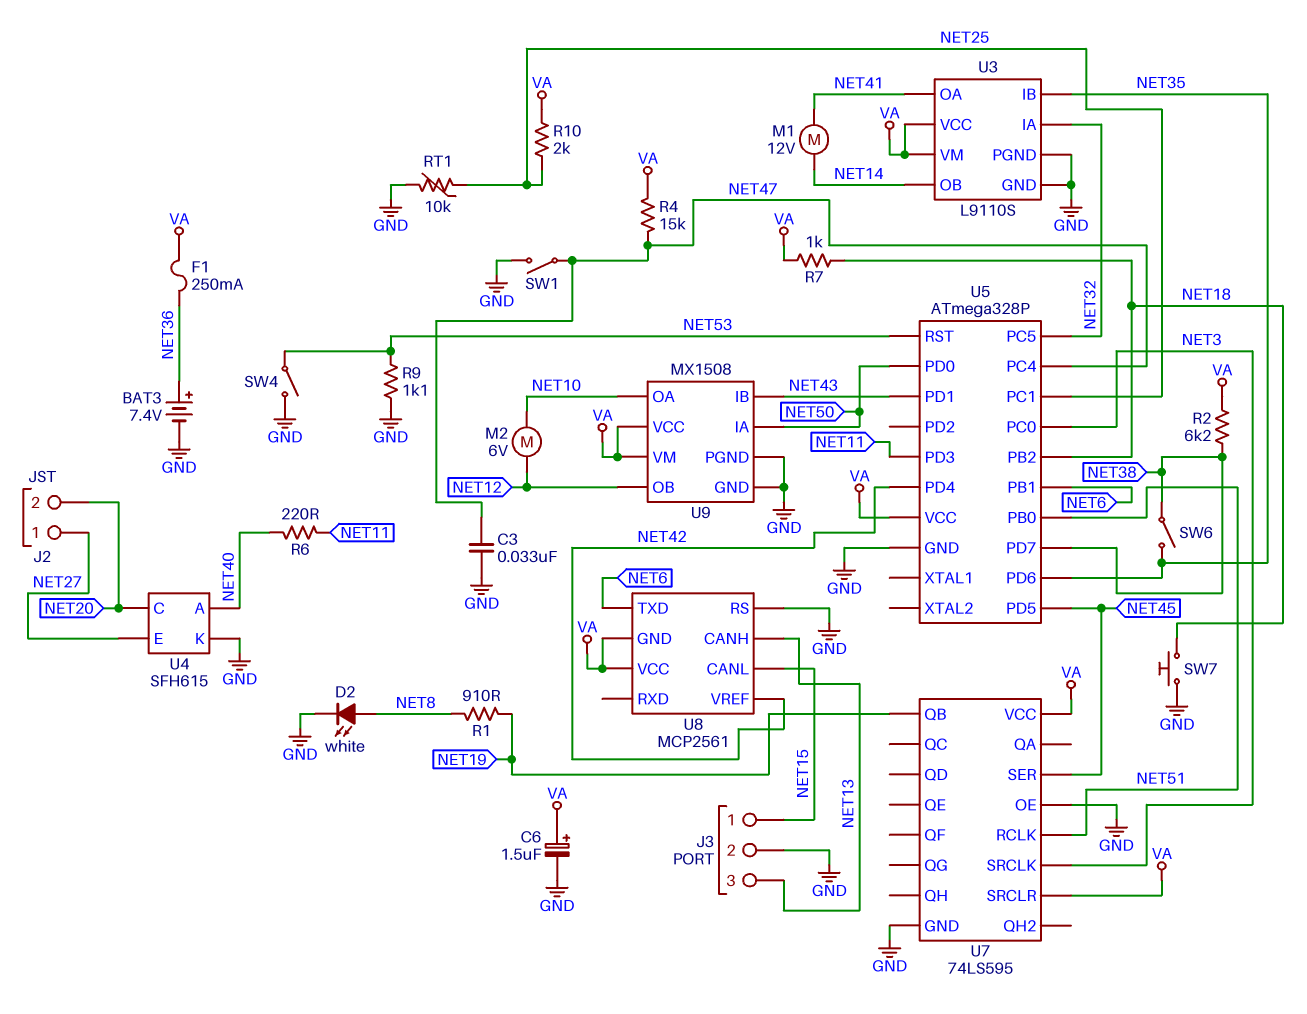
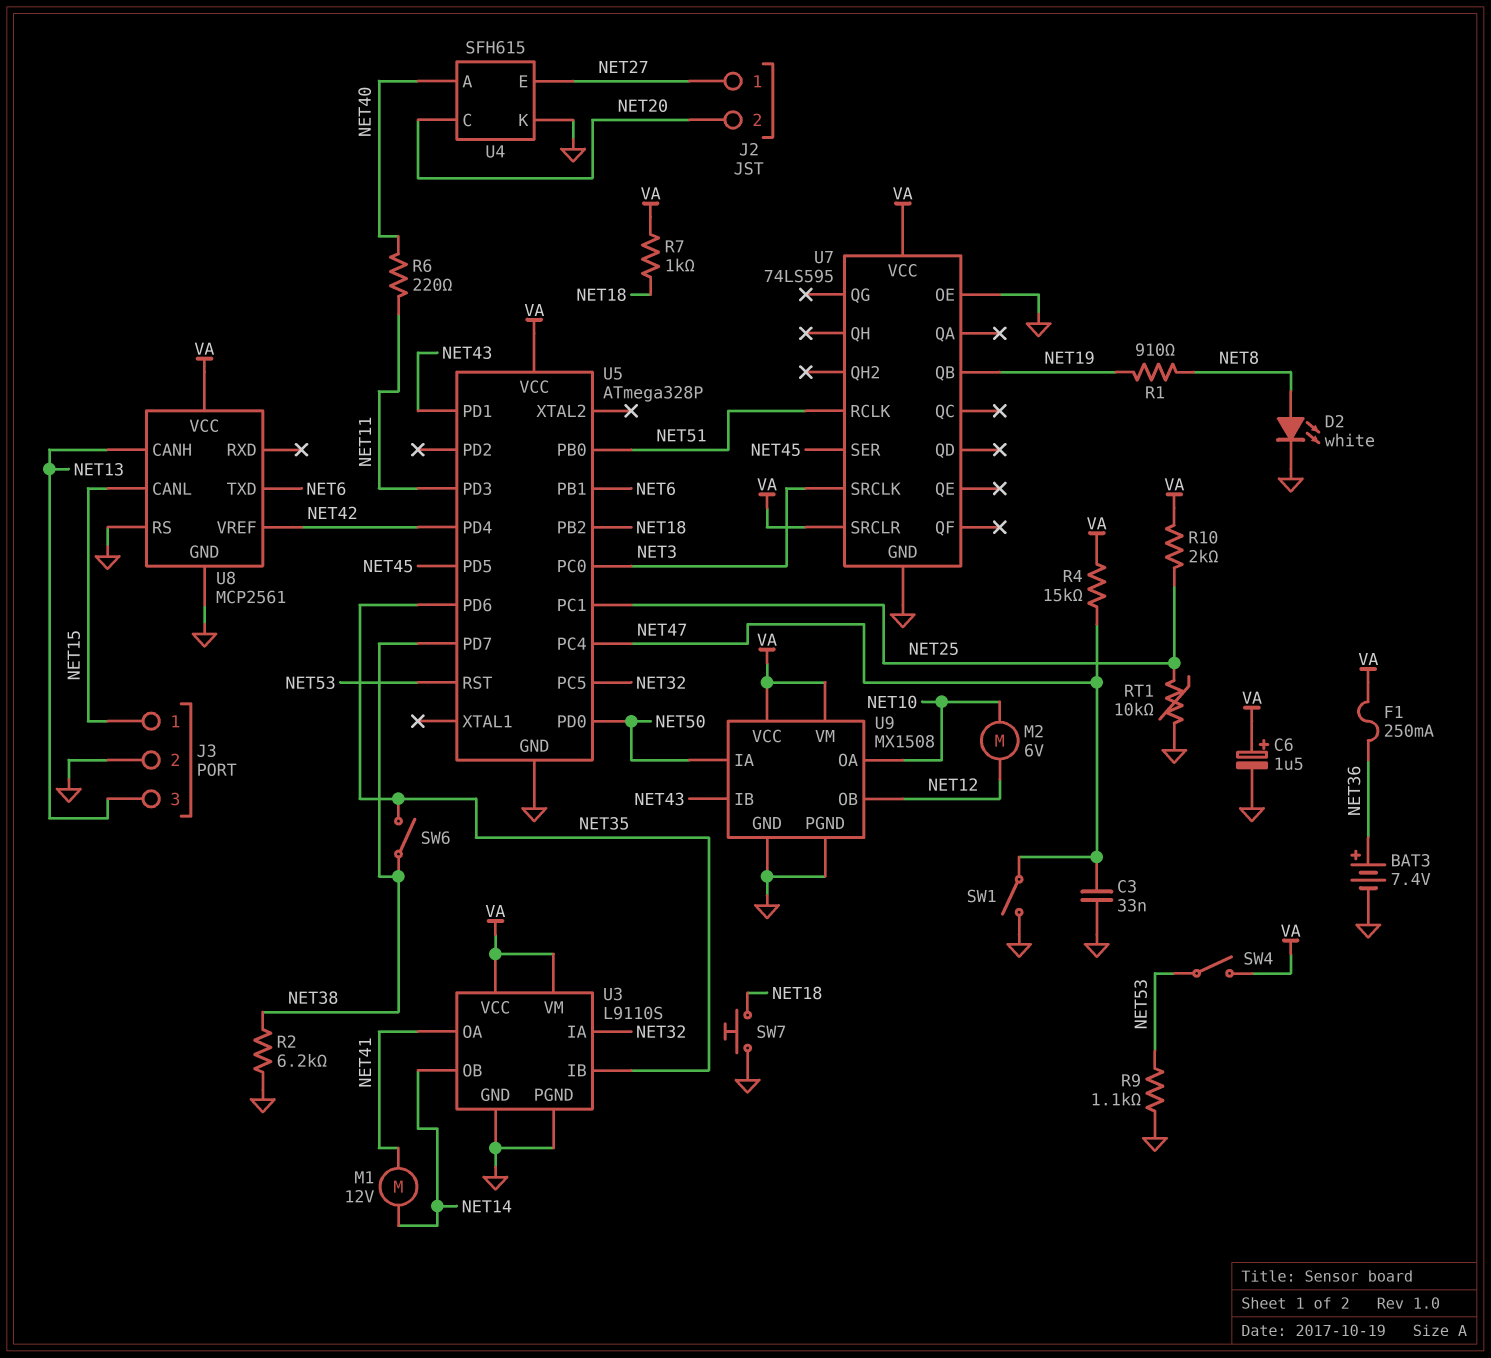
R2: 6.2k (NET38, VA) -> 6.2k (GND, NET38)
SW4: switch (GND, NET53) -> switch (NET53, VA)
U8 pin GND: VA -> GND

